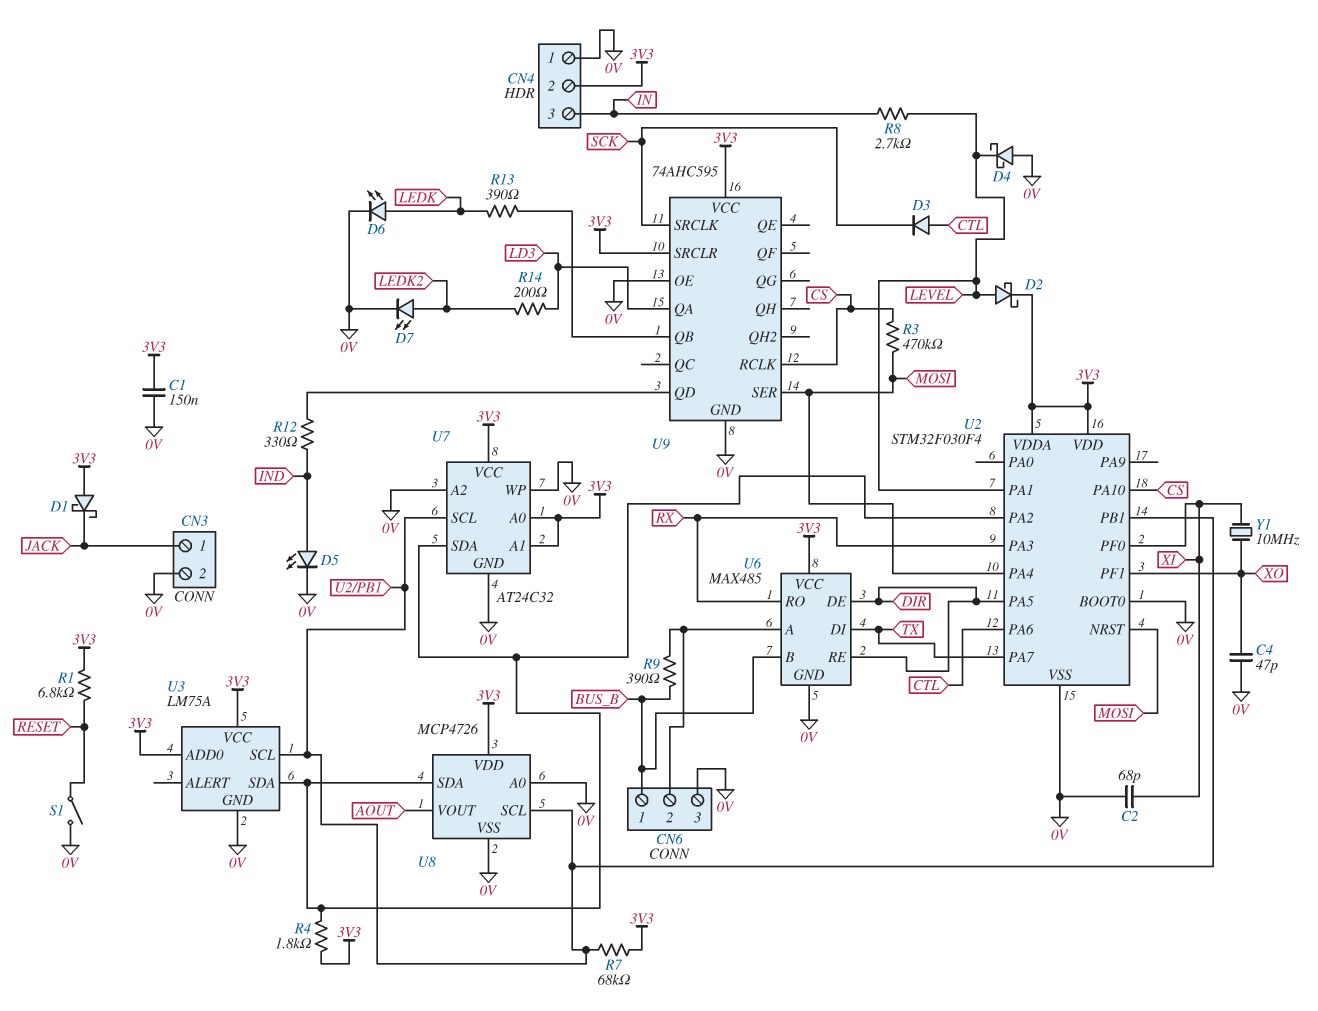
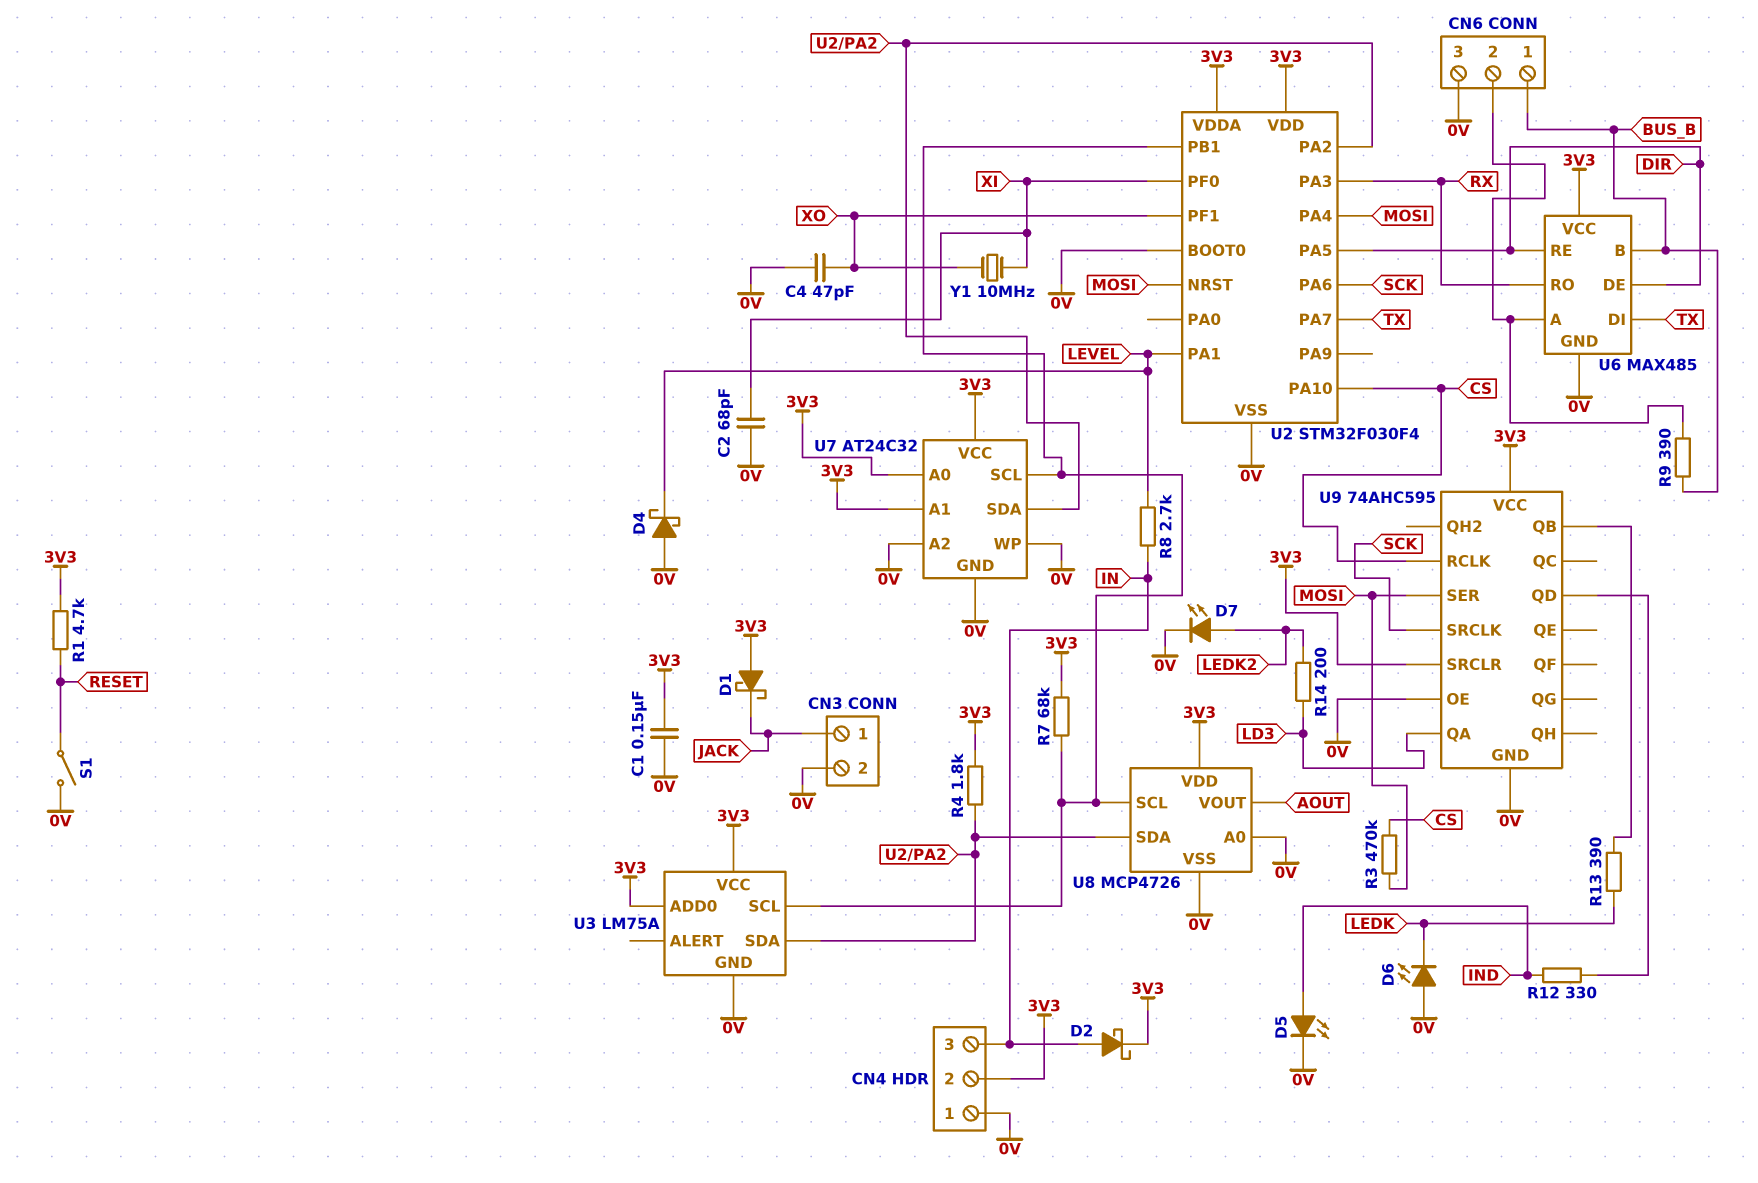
D2: schottky (A LEVEL, K 3V3) -> schottky (A IN, K 3V3)
D3: diode (A CTL, K SCK) -> none
D6: LED (A LEDK, K 0V) -> LED (A 0V, K LEDK)
R1: 6.8k (3V3, RESET) -> 4.7k (3V3, RESET)
U2 pin PA6: CTL -> SCK

